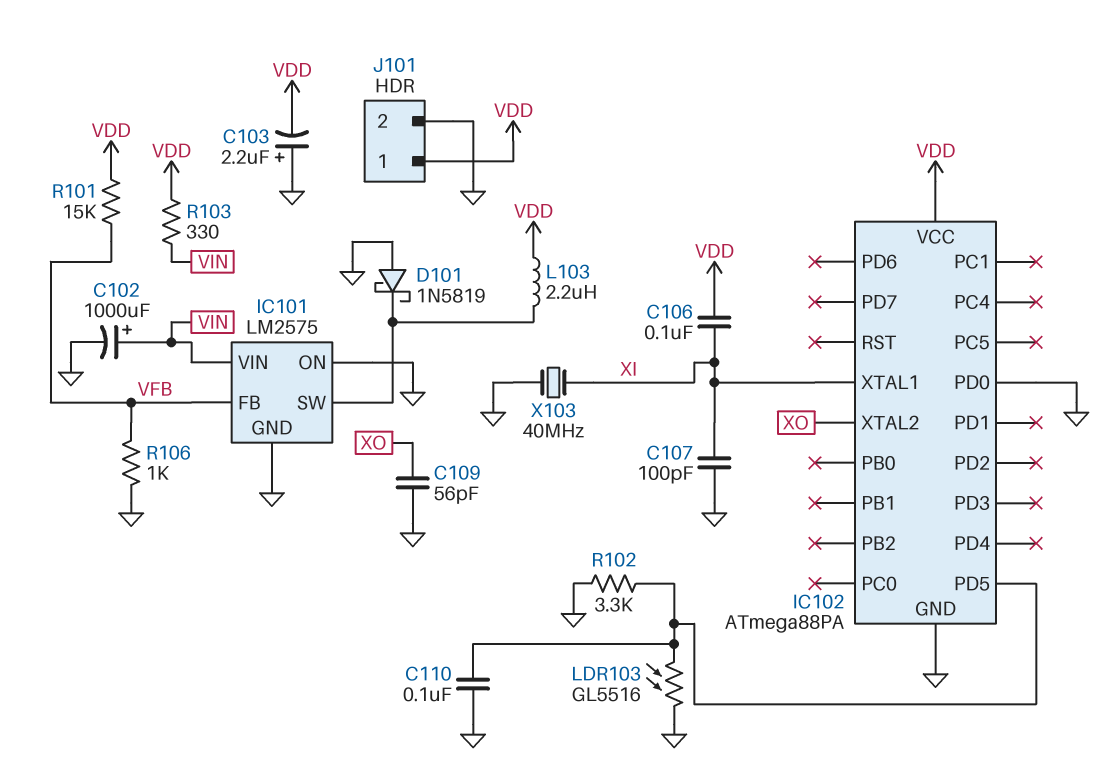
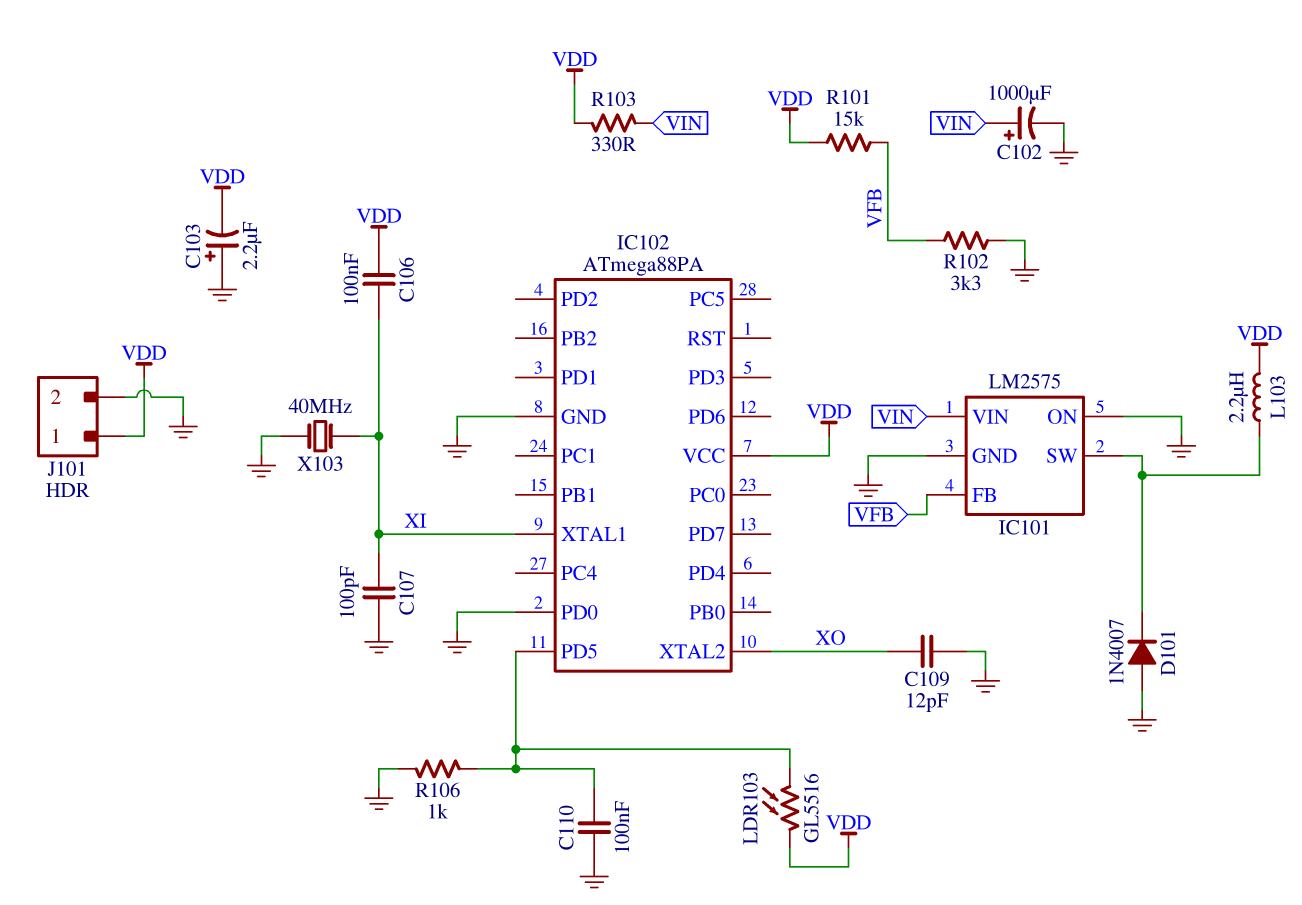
C109: 56pF (GND, XO) -> 12pF (GND, XO)
D101: schottky 1N5819 (A GND, K IC101/SW) -> diode 1N4007 (A GND, K IC101/SW)
LDR103: GL5516 (GND, IC102/PD5) -> GL5516 (IC102/PD5, VDD)
R102: 3.3k (GND, IC102/PD5) -> 3.3k (GND, VFB)
R106: 1k (GND, VFB) -> 1k (GND, IC102/PD5)

